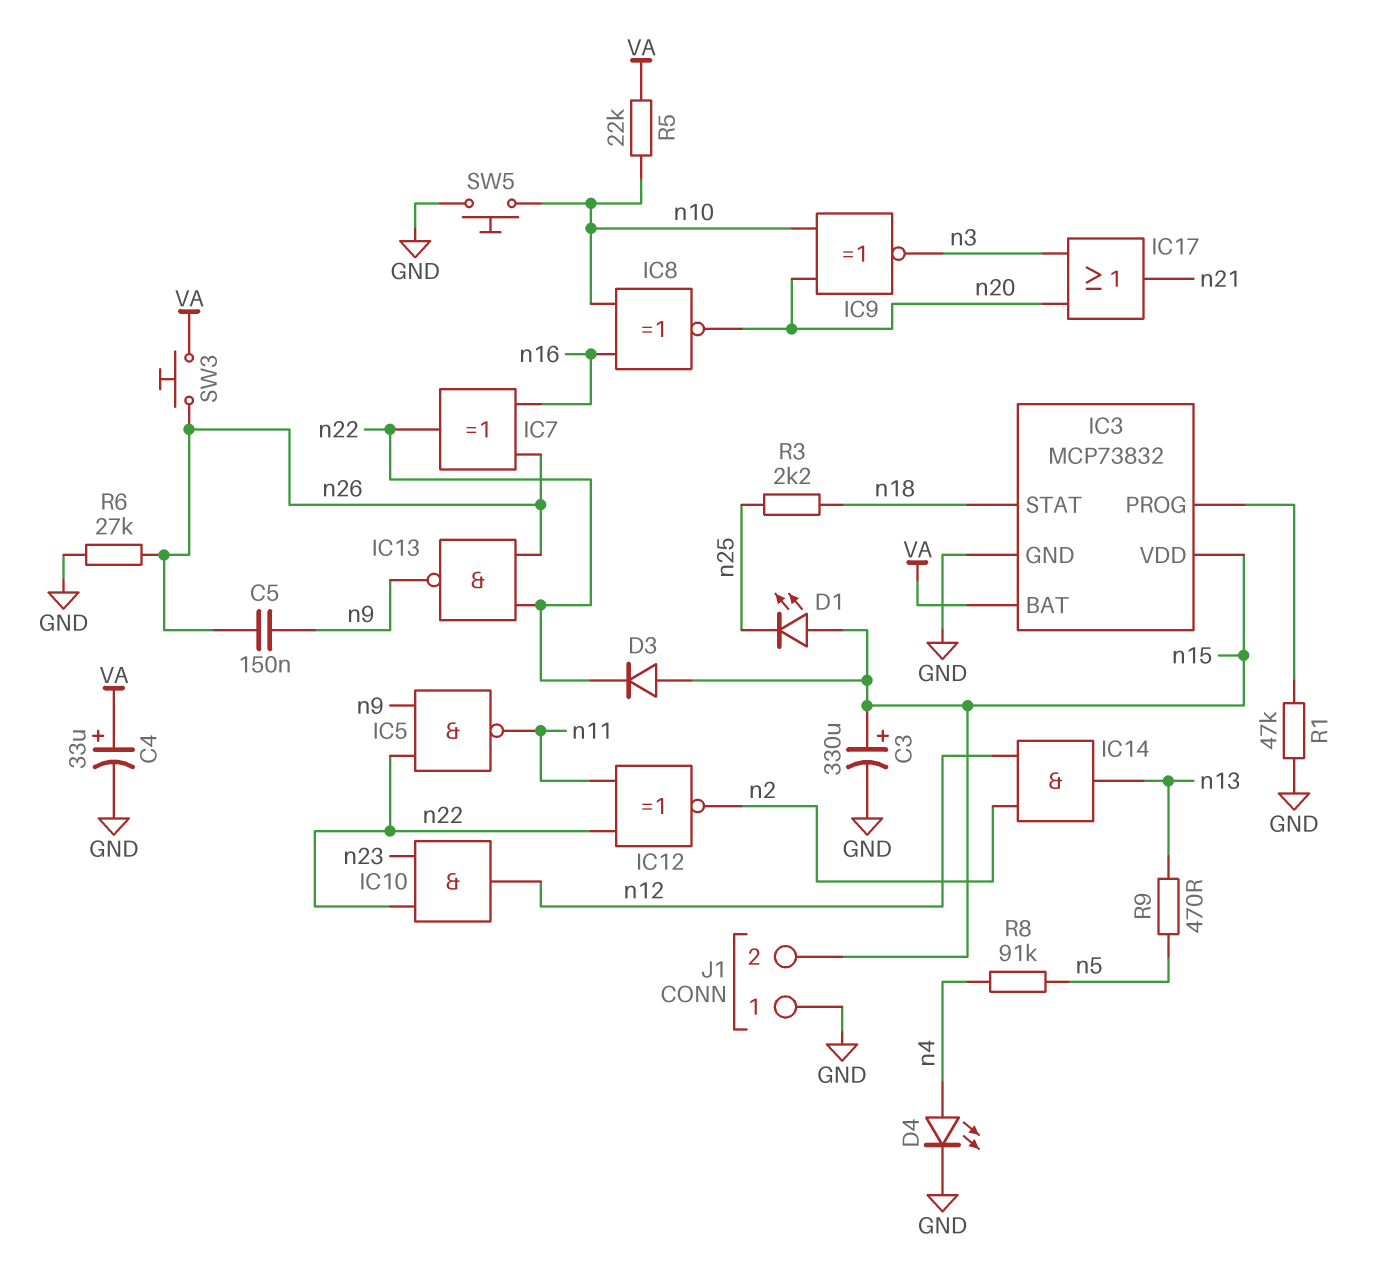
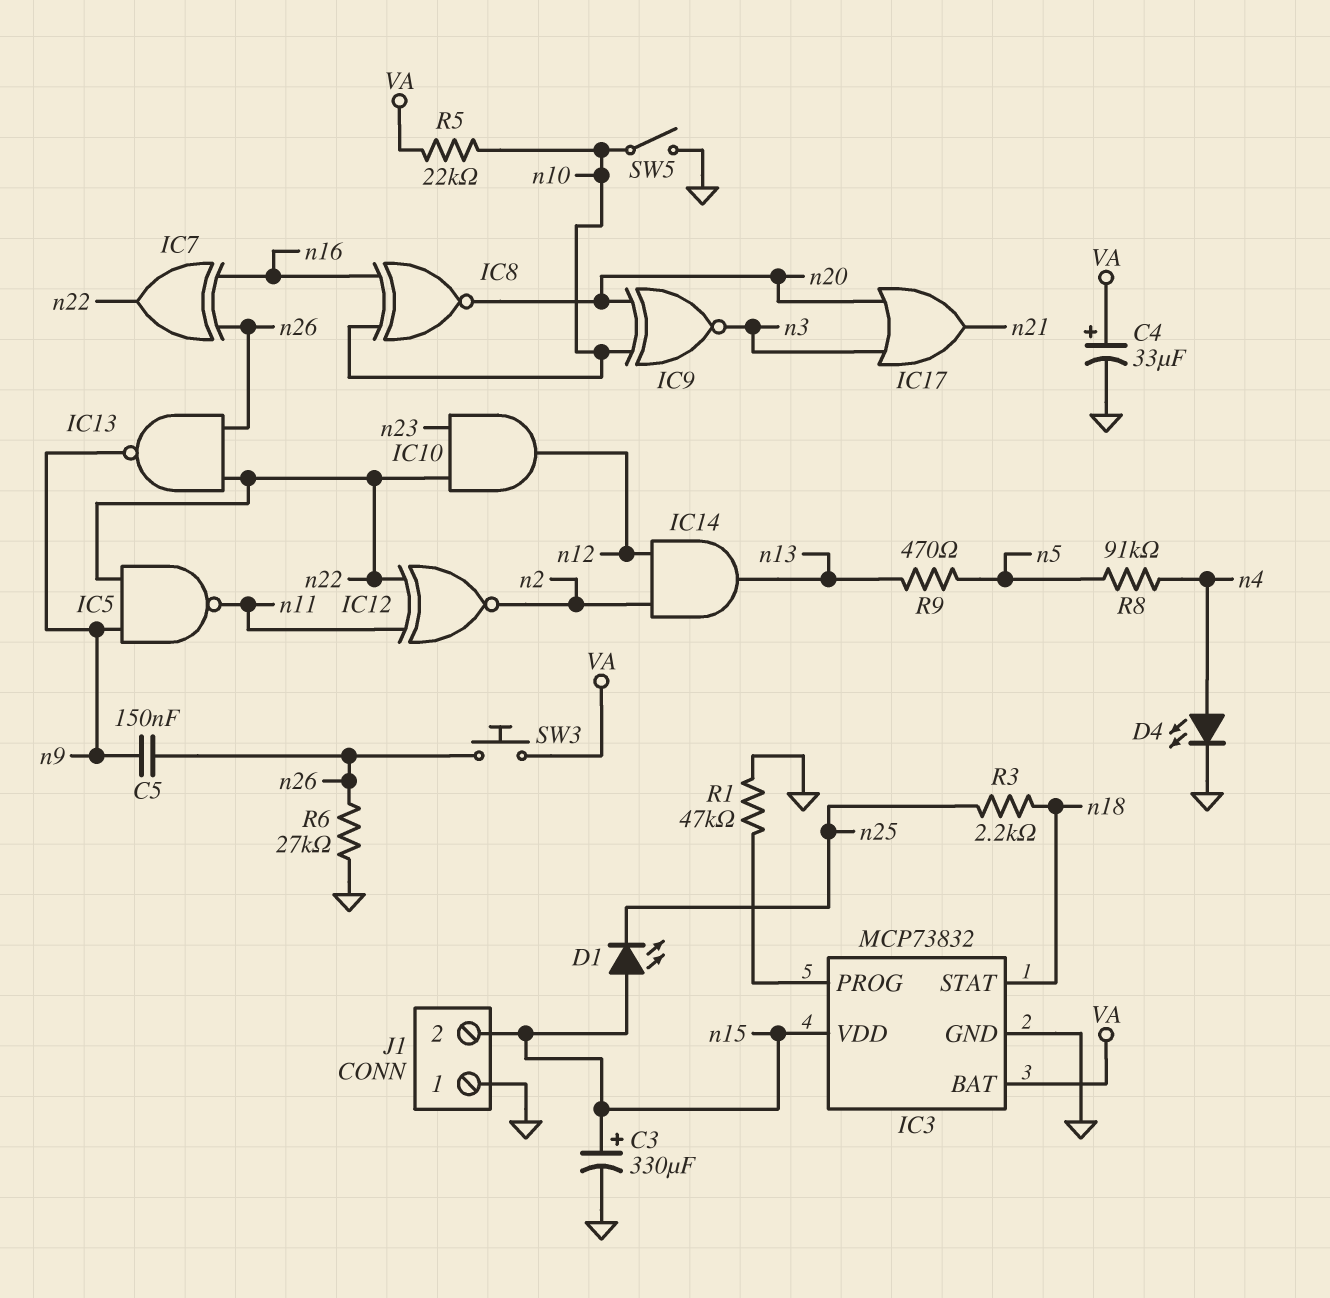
D3: diode (A n15, K n22) -> none
SW5: button (GND, n10) -> switch (GND, n10)

